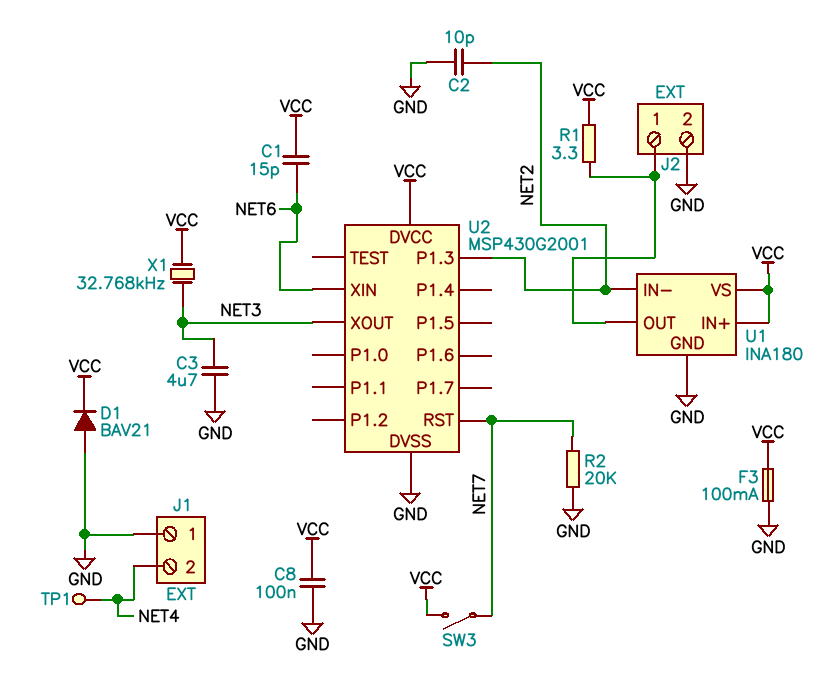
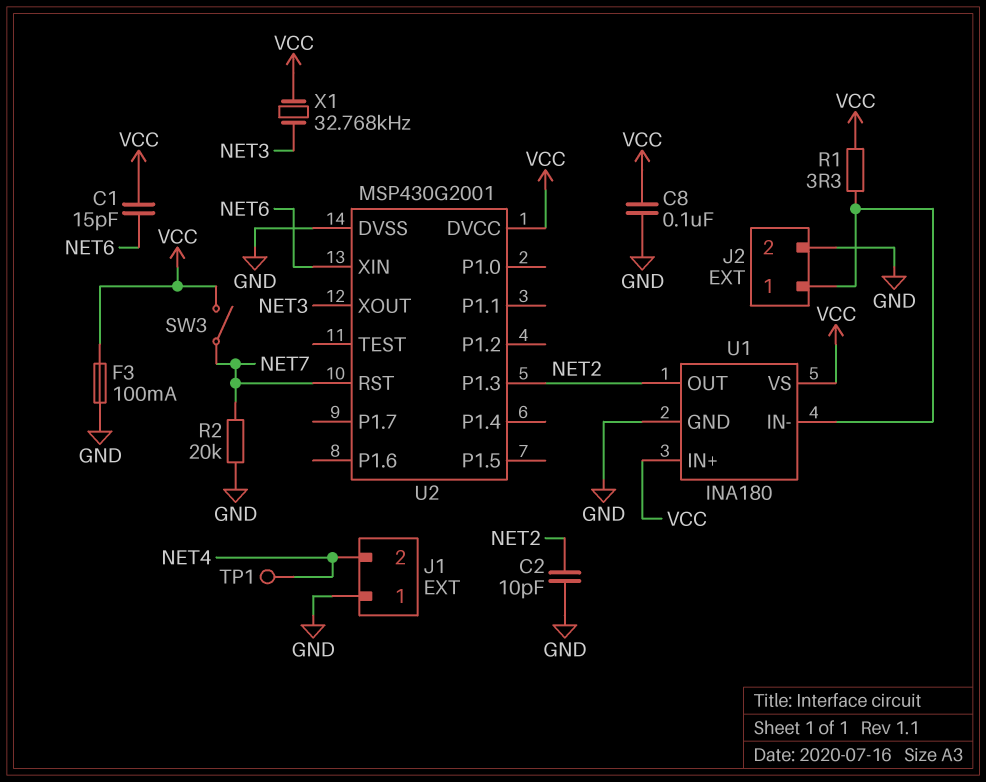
C3: 4.7uF (GND, NET3) -> none
D1: diode BAV21 (A GND, K VCC) -> none
U1 pin IN-: NET2 -> J2/1
U1 pin OUT: J2/1 -> NET2

